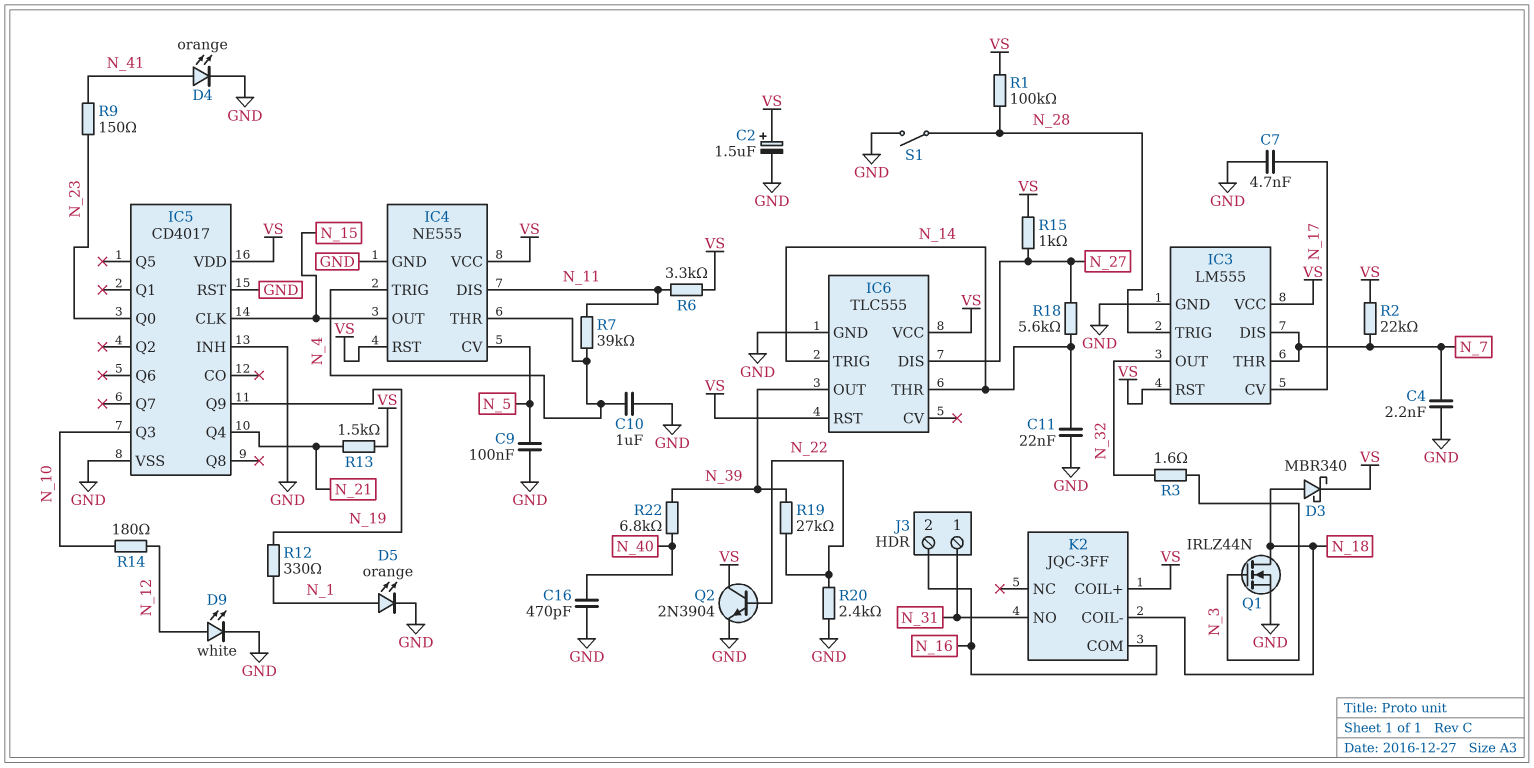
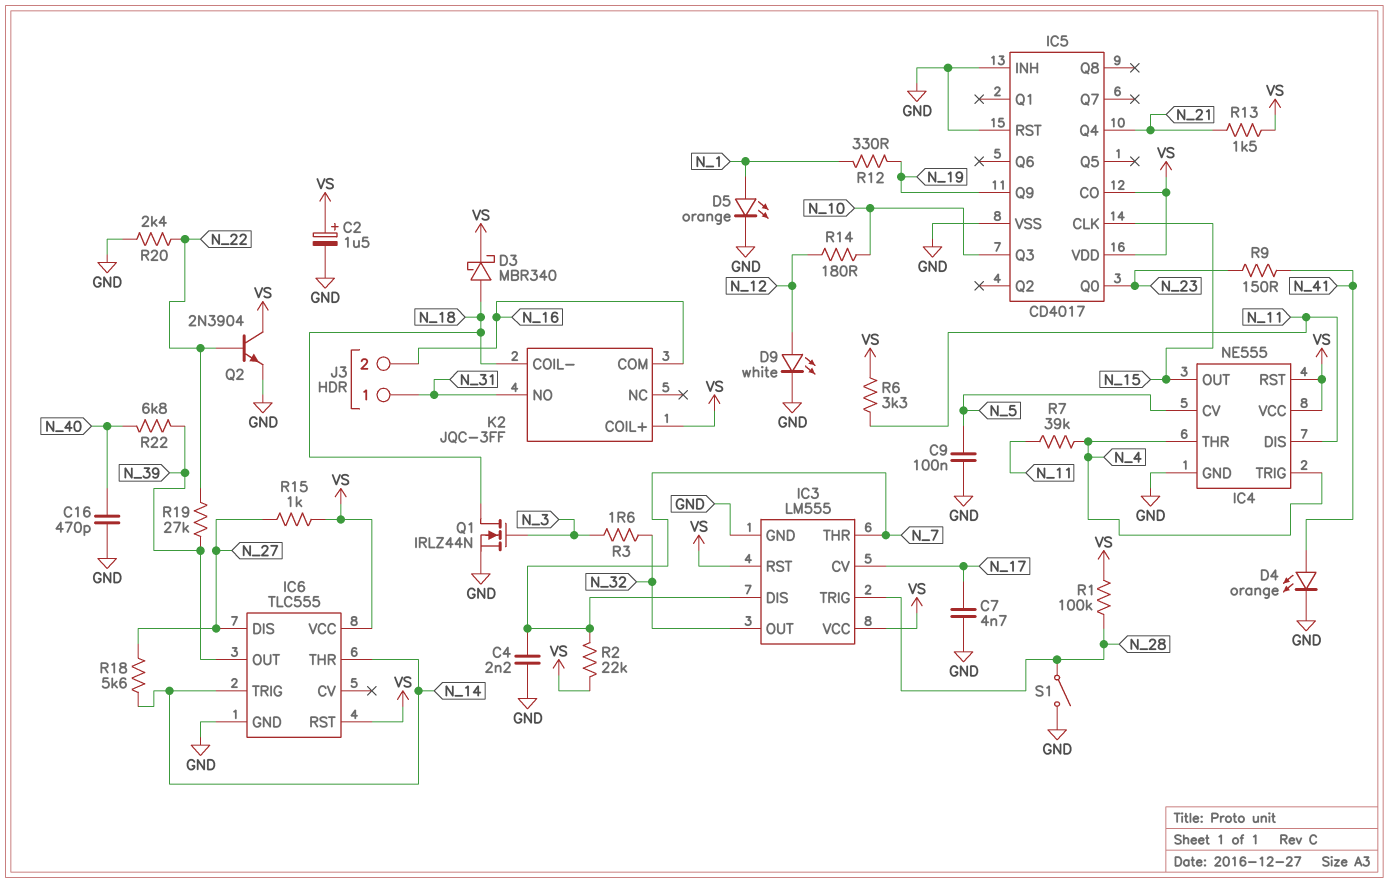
C10: 1uF (GND, N_4) -> none
C11: 22nF (GND, N_14) -> none
IC5 pin CO: none -> VS

